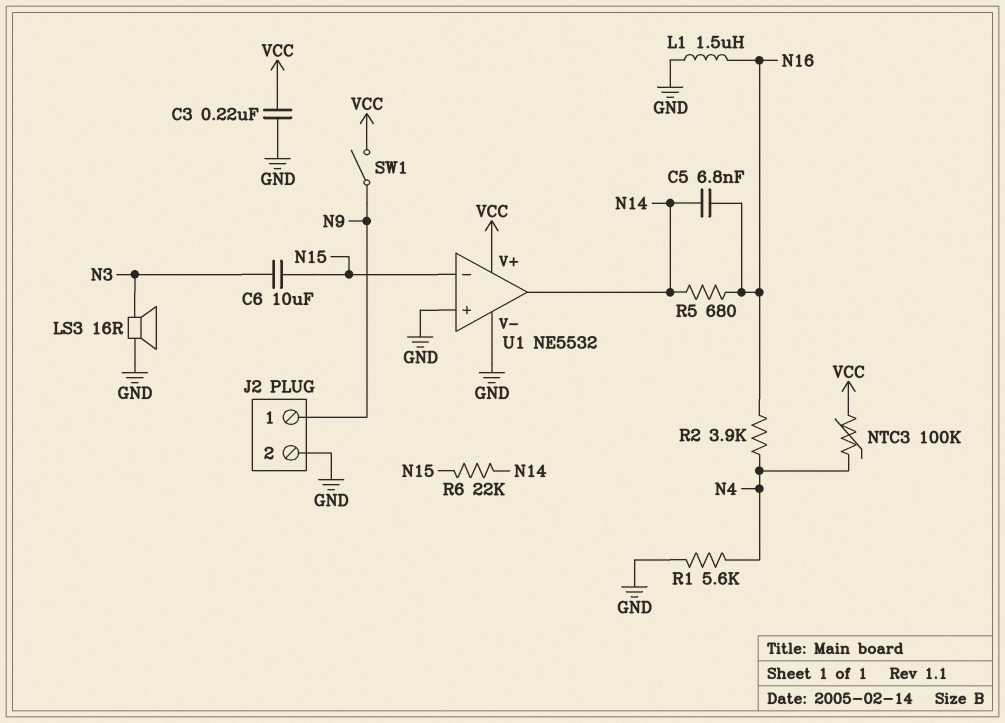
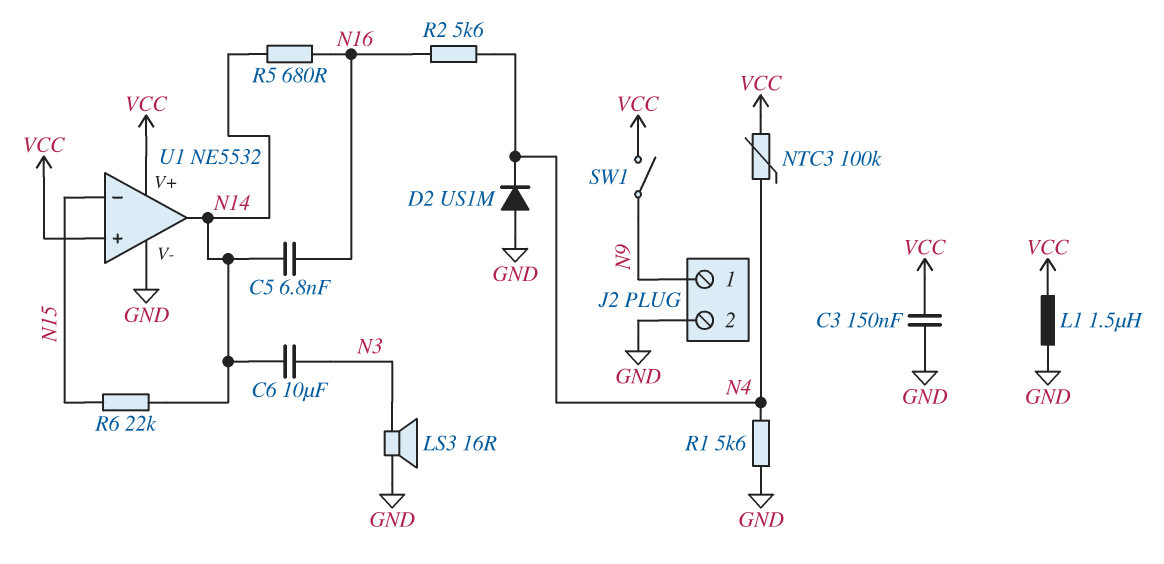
C3: 220nF (GND, VCC) -> 150nF (GND, VCC)
C6: 10uF (N3, N15) -> 10uF (N3, N14)
D2: none -> diode US1M (A GND, K N4)
L1: 1.5uH (GND, N16) -> 1.5uH (GND, VCC)
R2: 3.9k (N4, N16) -> 5.6k (N4, N16)
U1 pin in+: GND -> VCC

